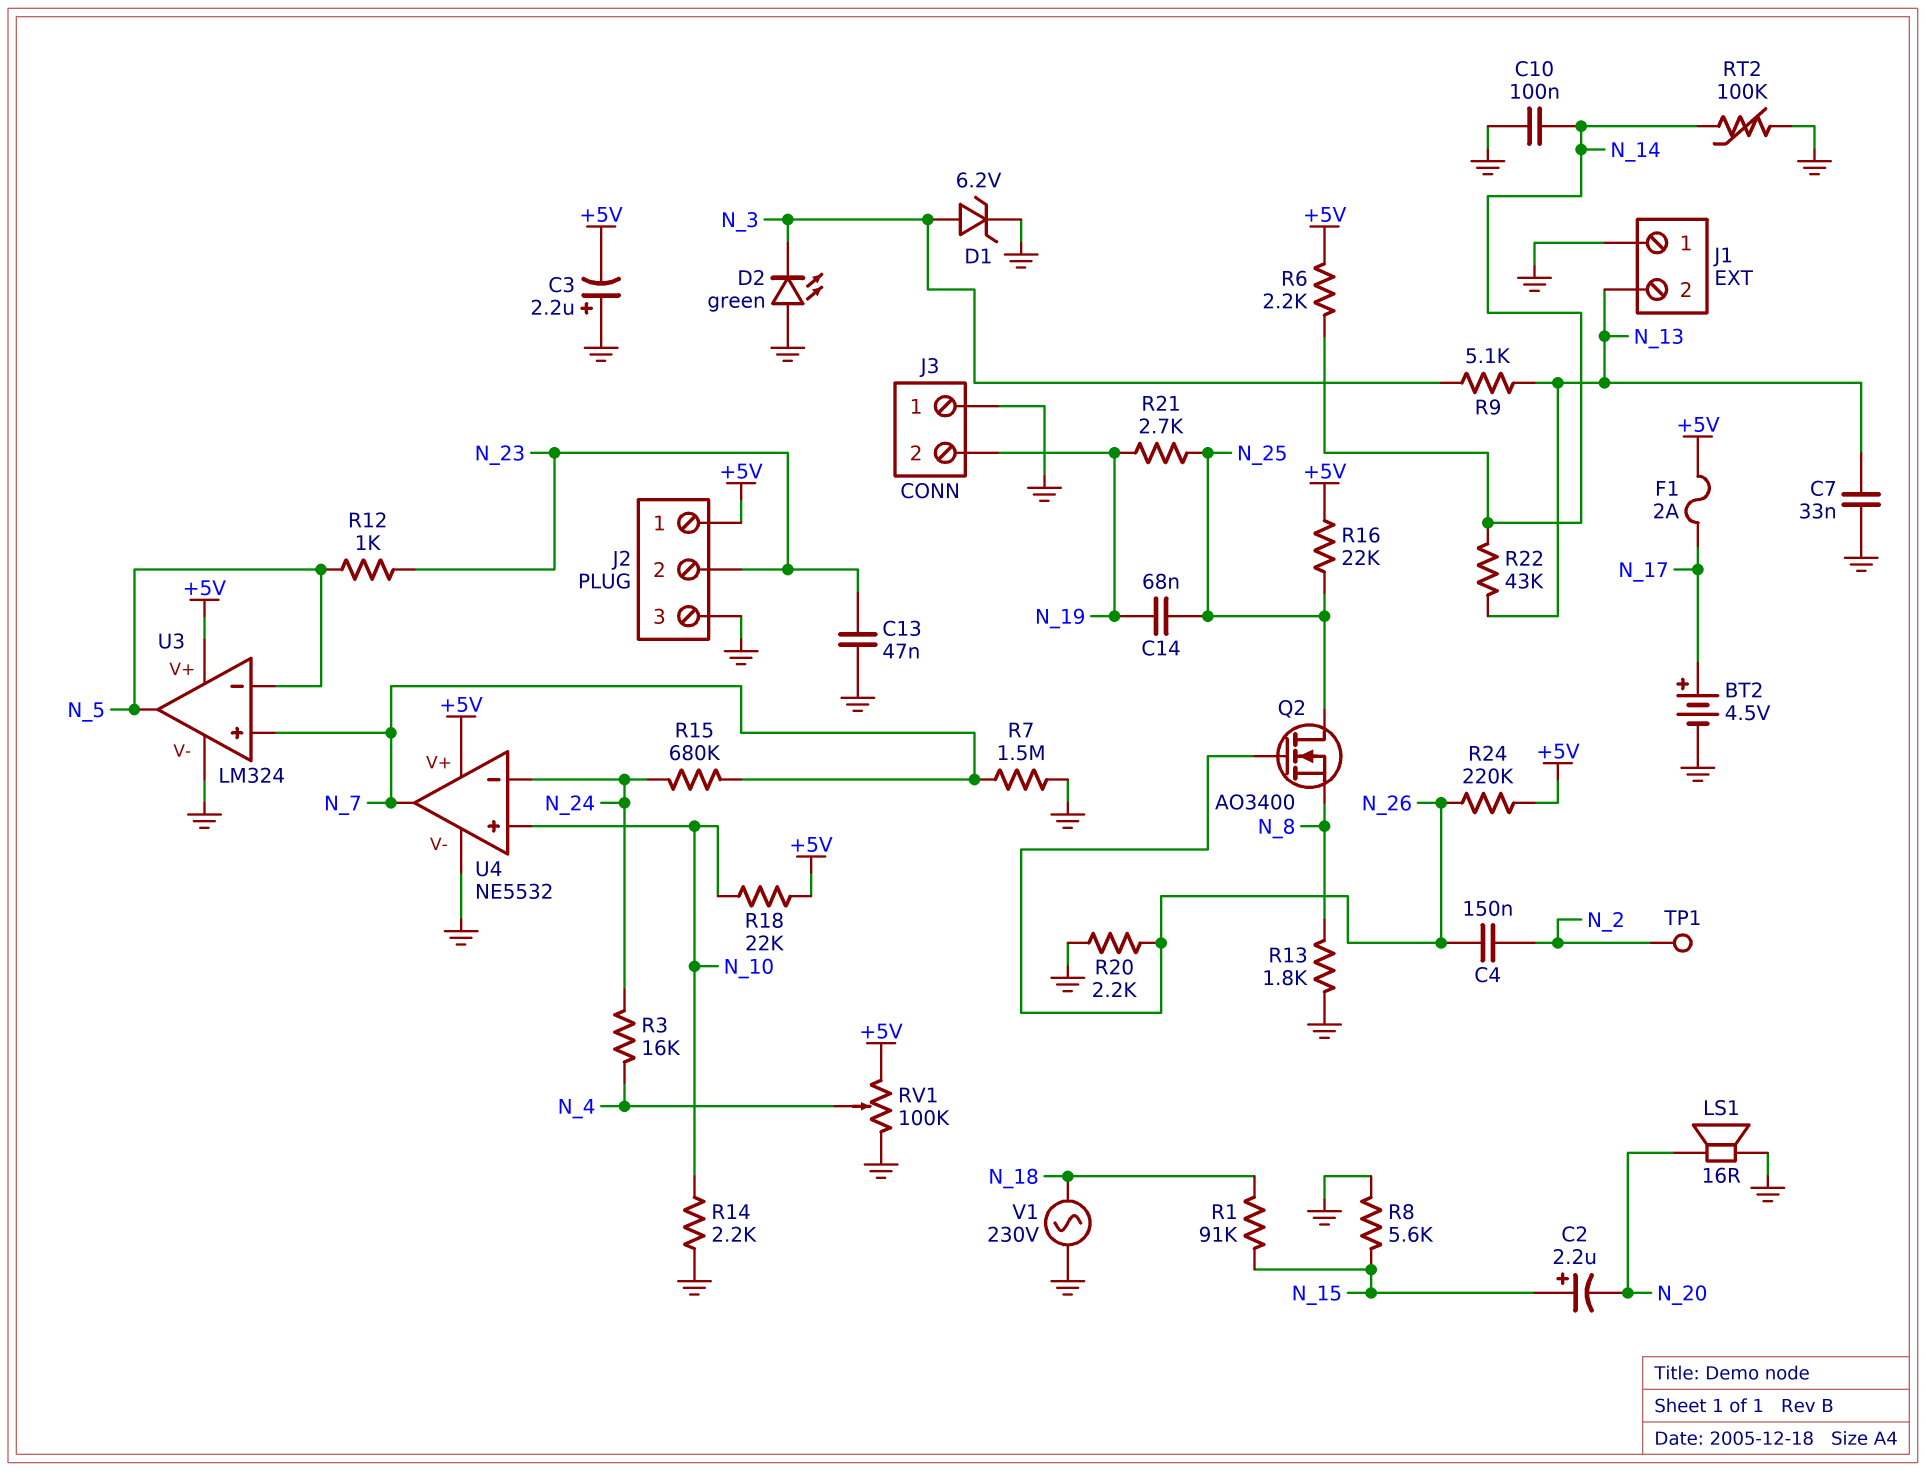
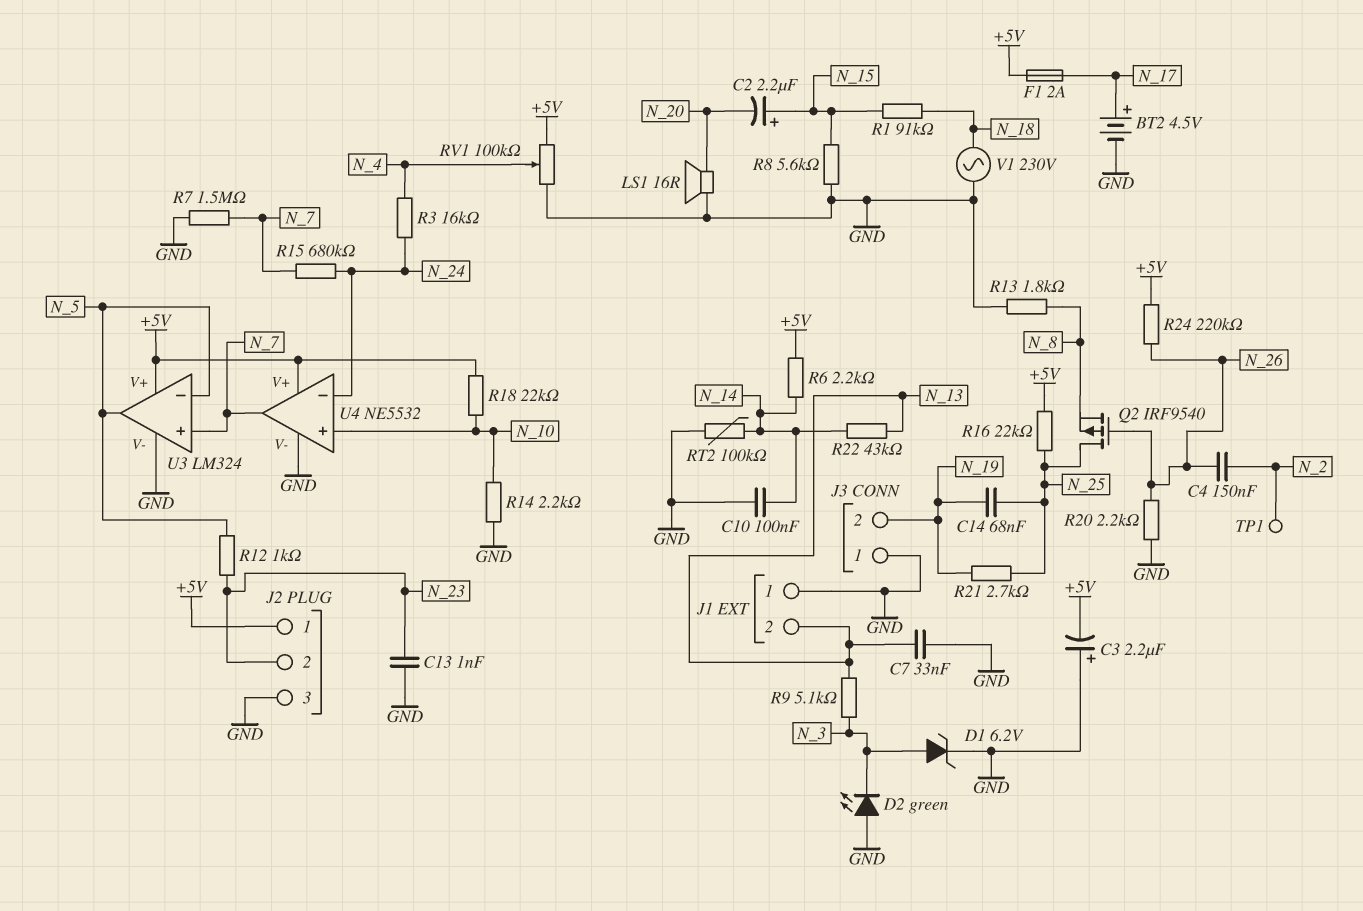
C13: 47nF (GND, N_23) -> 1nF (GND, N_23)
Q2: NMOS AO3400 (G N_26, D N_25, S N_8) -> PMOS IRF9540 (G N_26, D N_25, S N_8)

